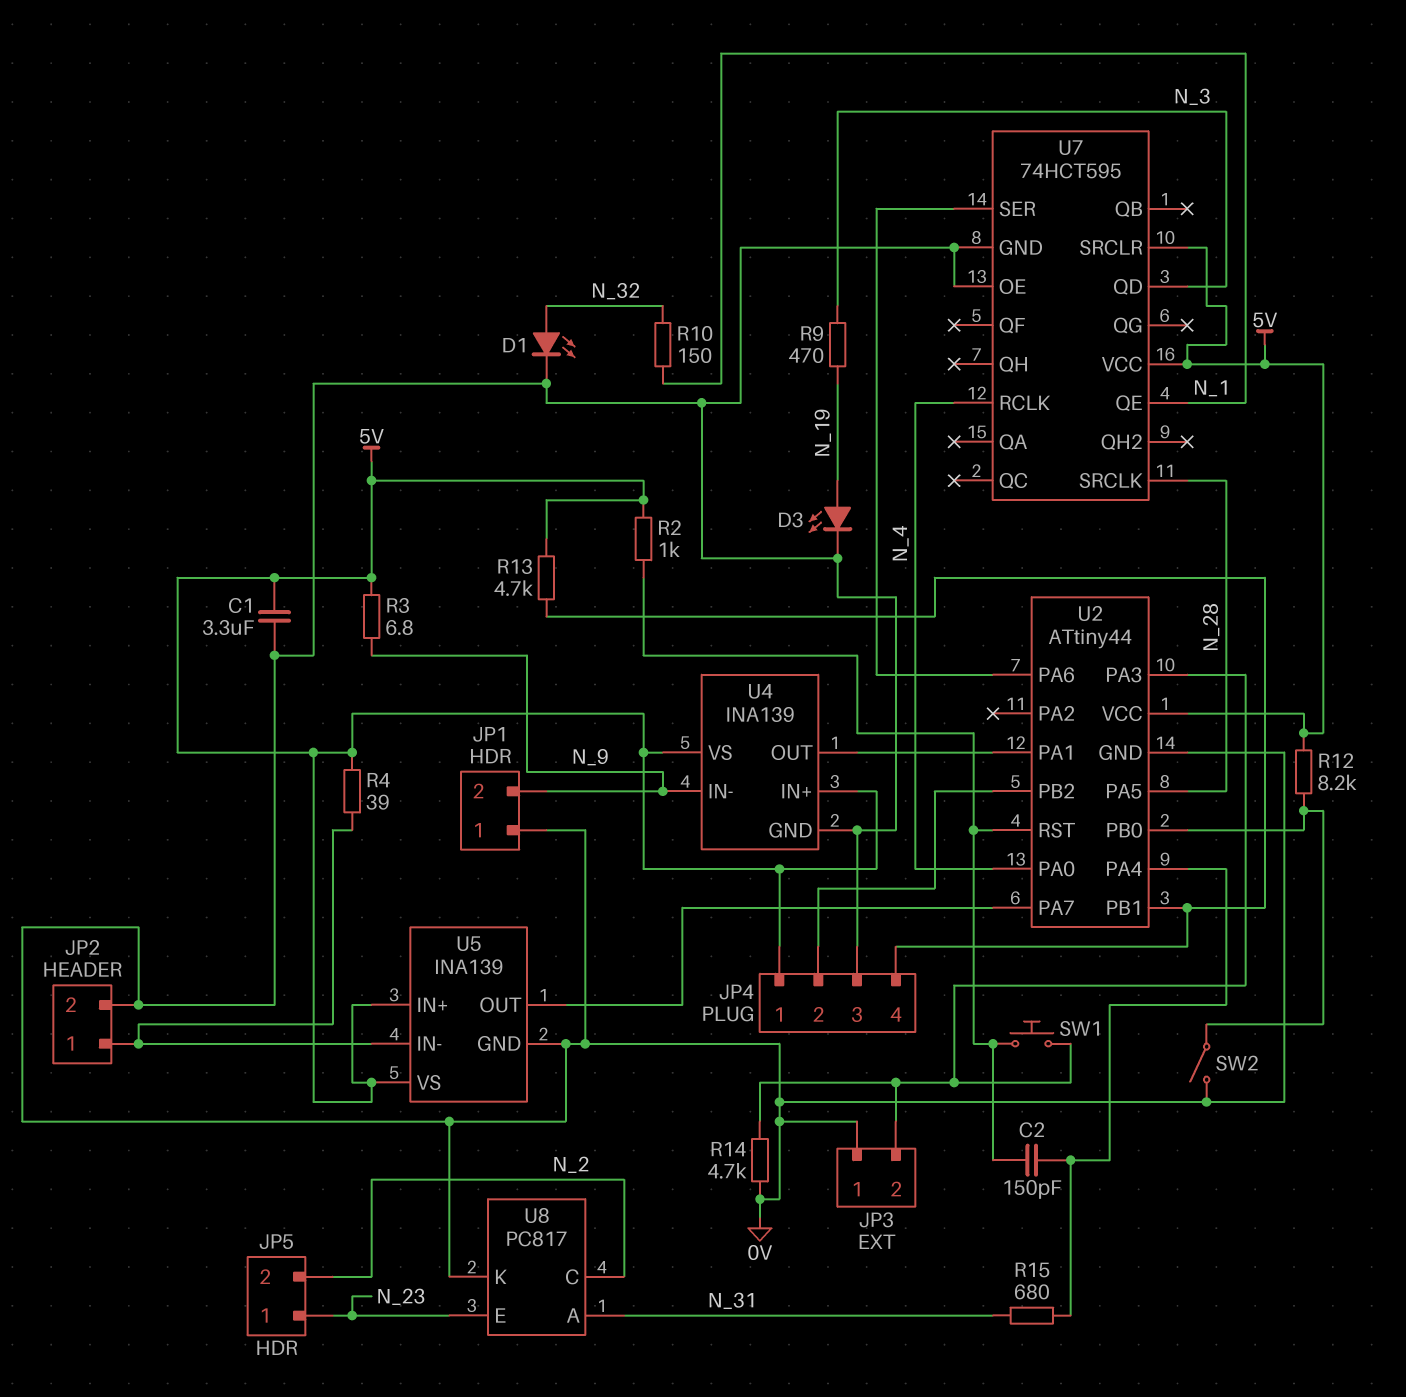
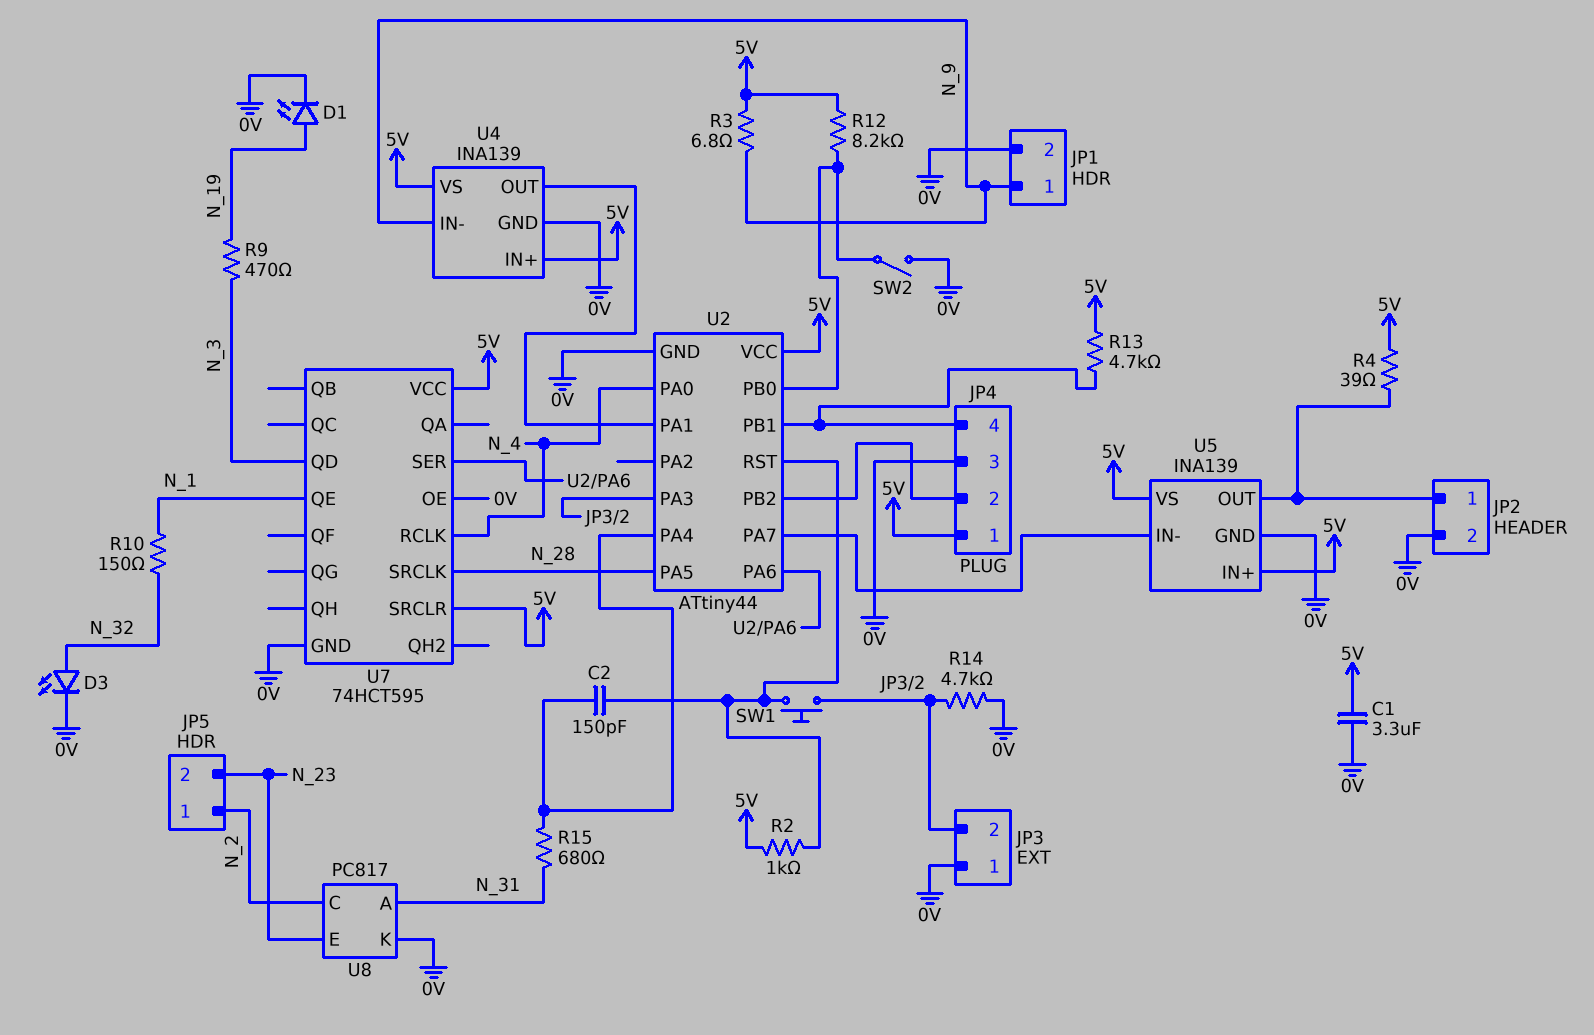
D1: LED (A N_32, K 0V) -> LED (A N_19, K 0V)
D3: LED (A N_19, K 0V) -> LED (A N_32, K 0V)
JP1 pin 1: 0V -> N_9
JP1 pin 2: N_9 -> 0V
JP5 pin 1: N_23 -> N_2
JP5 pin 2: N_2 -> N_23
U5 pin IN-: JP2/1 -> U2/PA7
U5 pin OUT: U2/PA7 -> JP2/1

